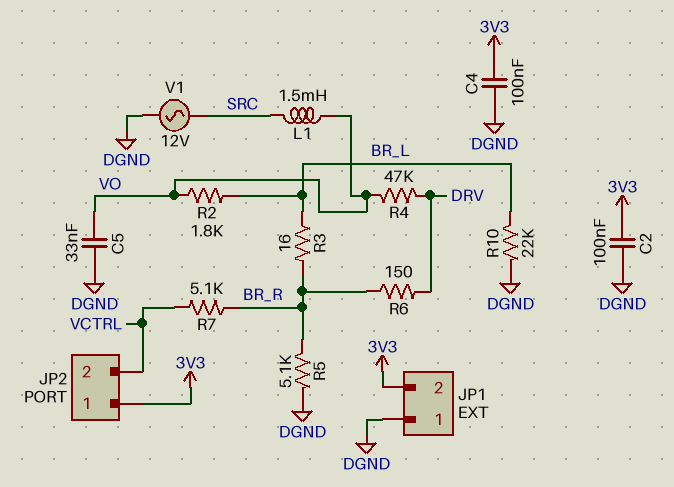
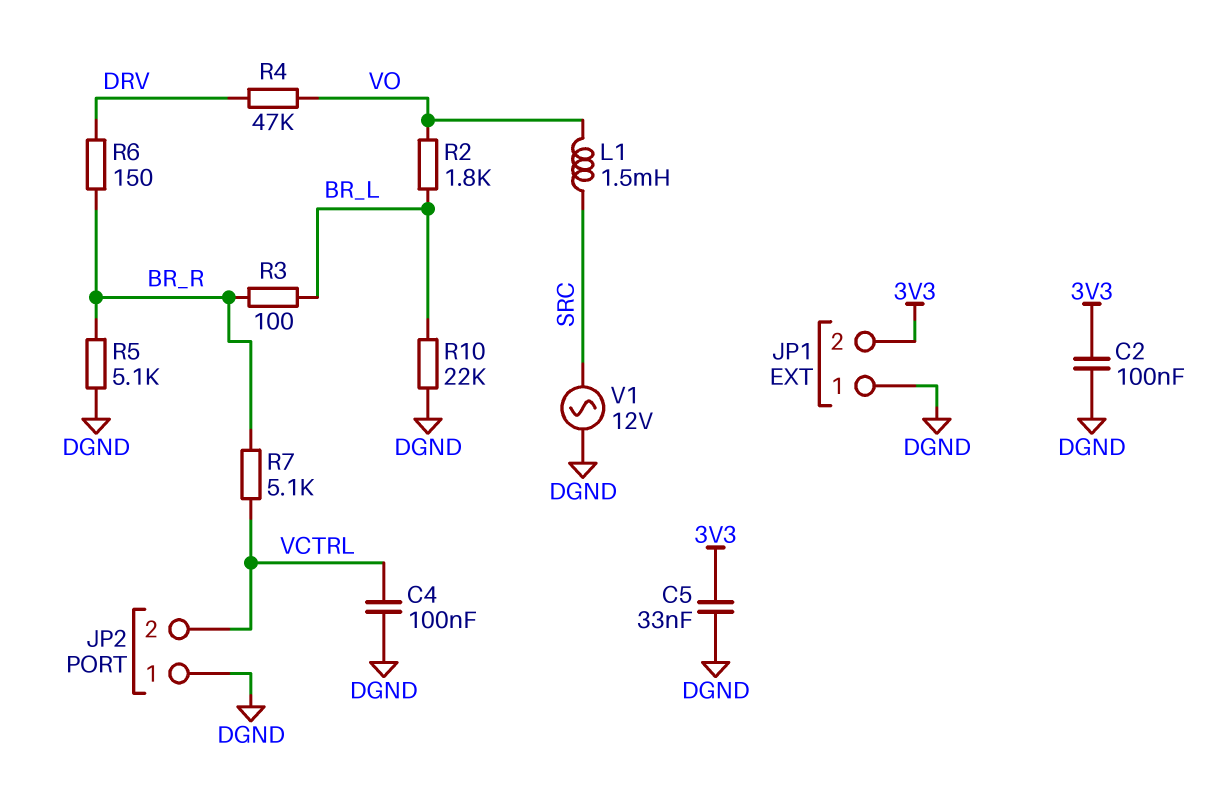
C4: 100nF (3V3, DGND) -> 100nF (DGND, VCTRL)
C5: 33nF (DGND, VO) -> 33nF (3V3, DGND)
JP2 pin 1: 3V3 -> DGND
R3: 16 (BR_L, BR_R) -> 100 (BR_L, BR_R)

